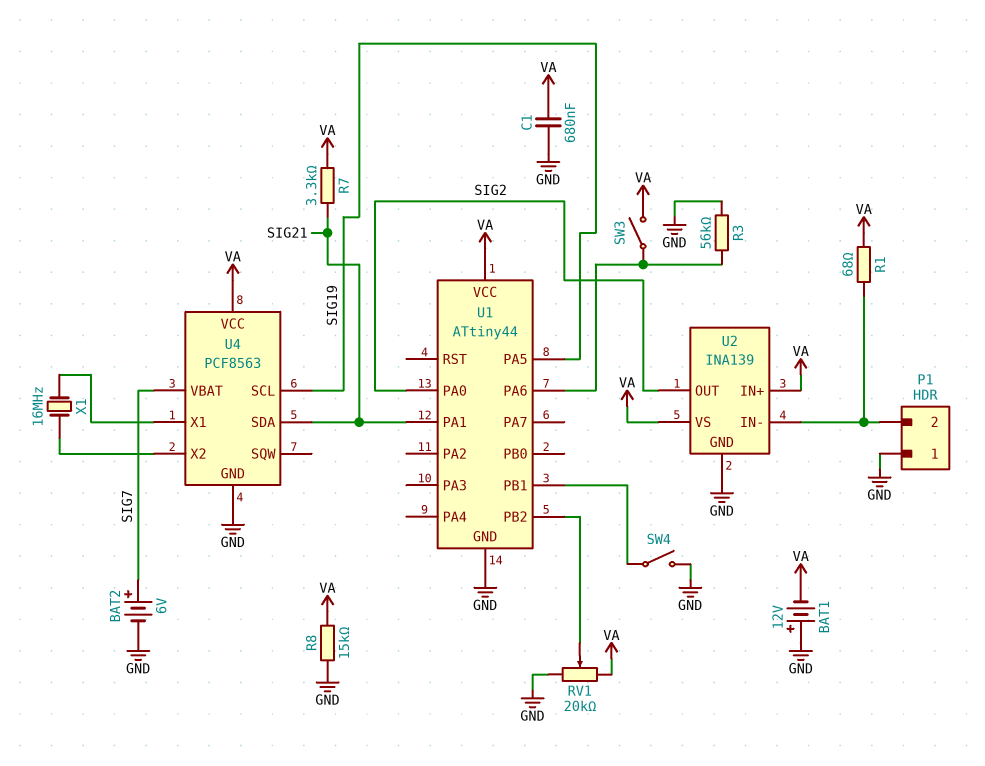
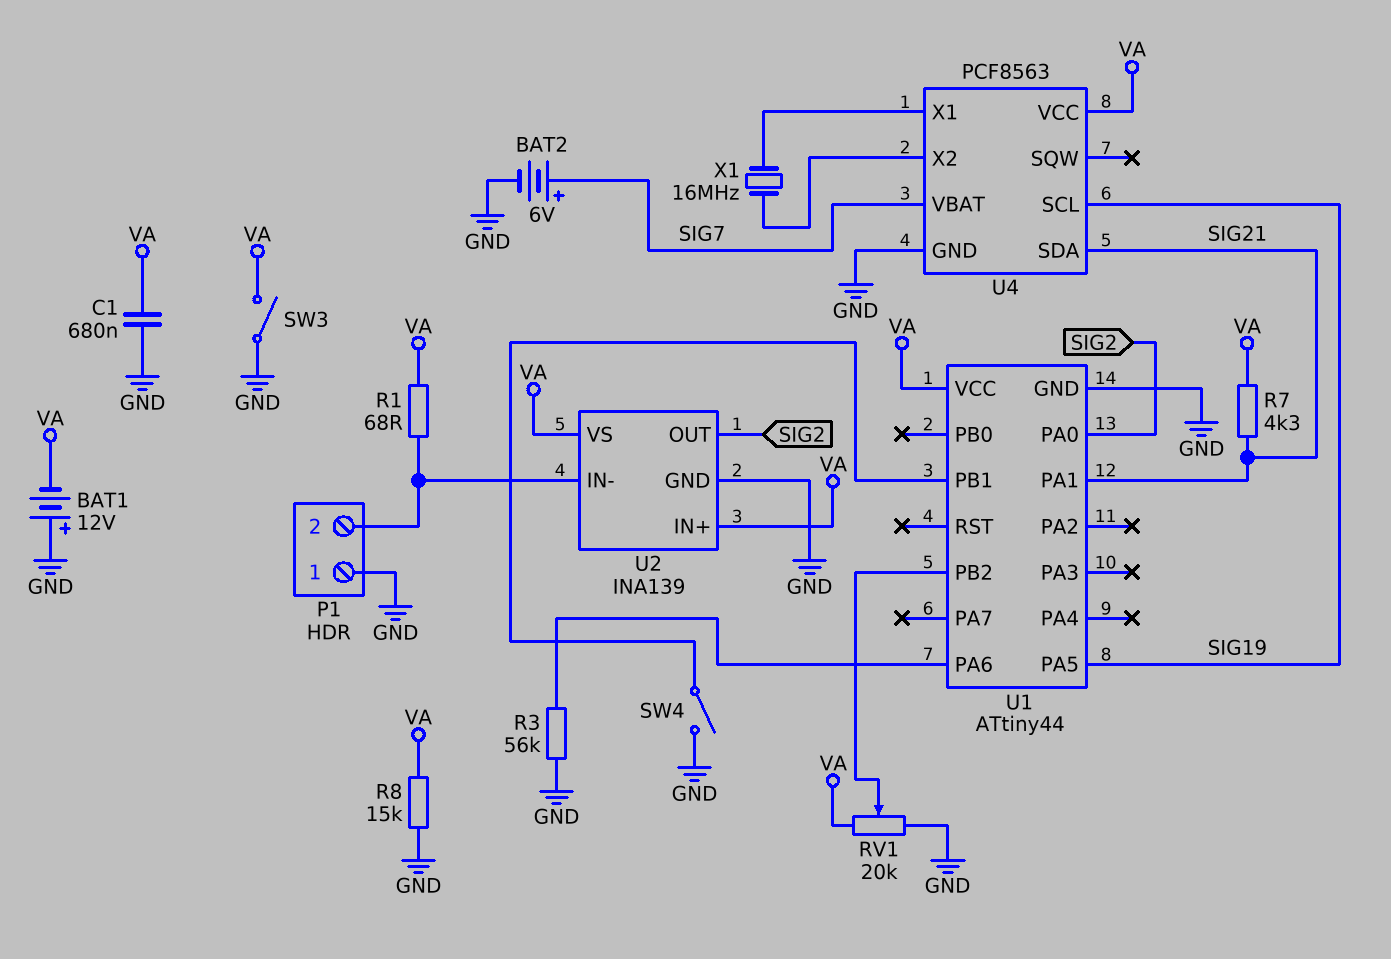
R7: 3.3k (SIG21, VA) -> 4.3k (SIG21, VA)
SW3: switch (U1/PA6, VA) -> switch (GND, VA)

